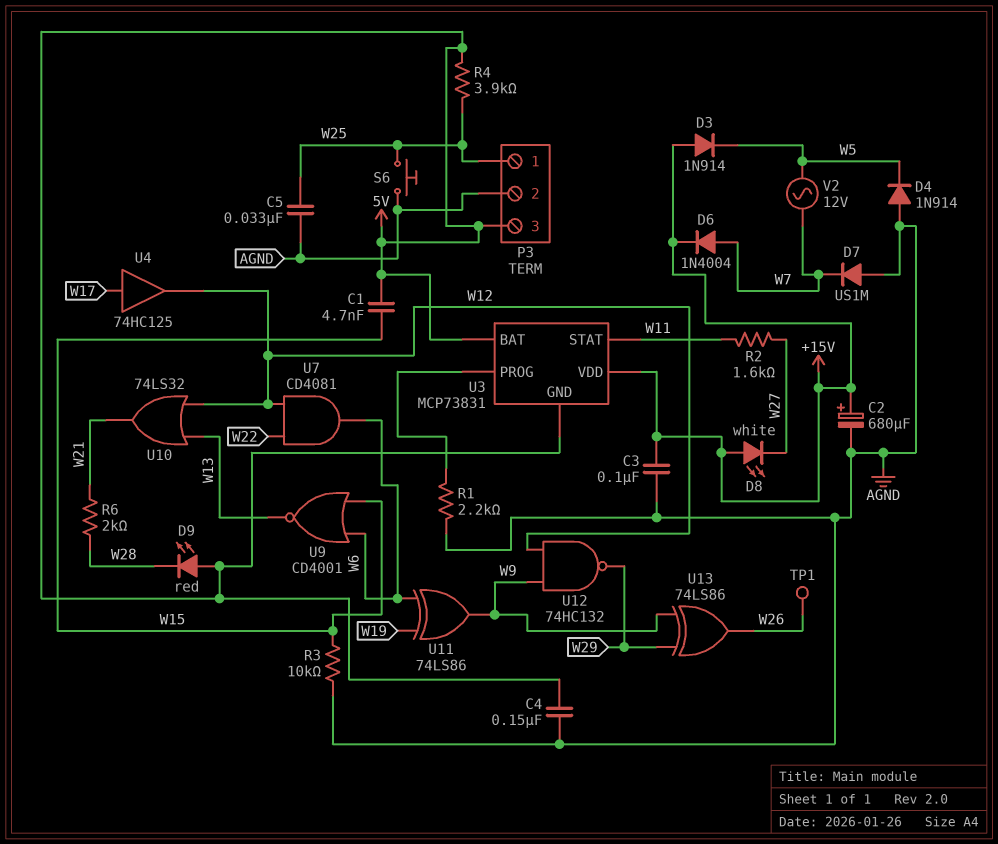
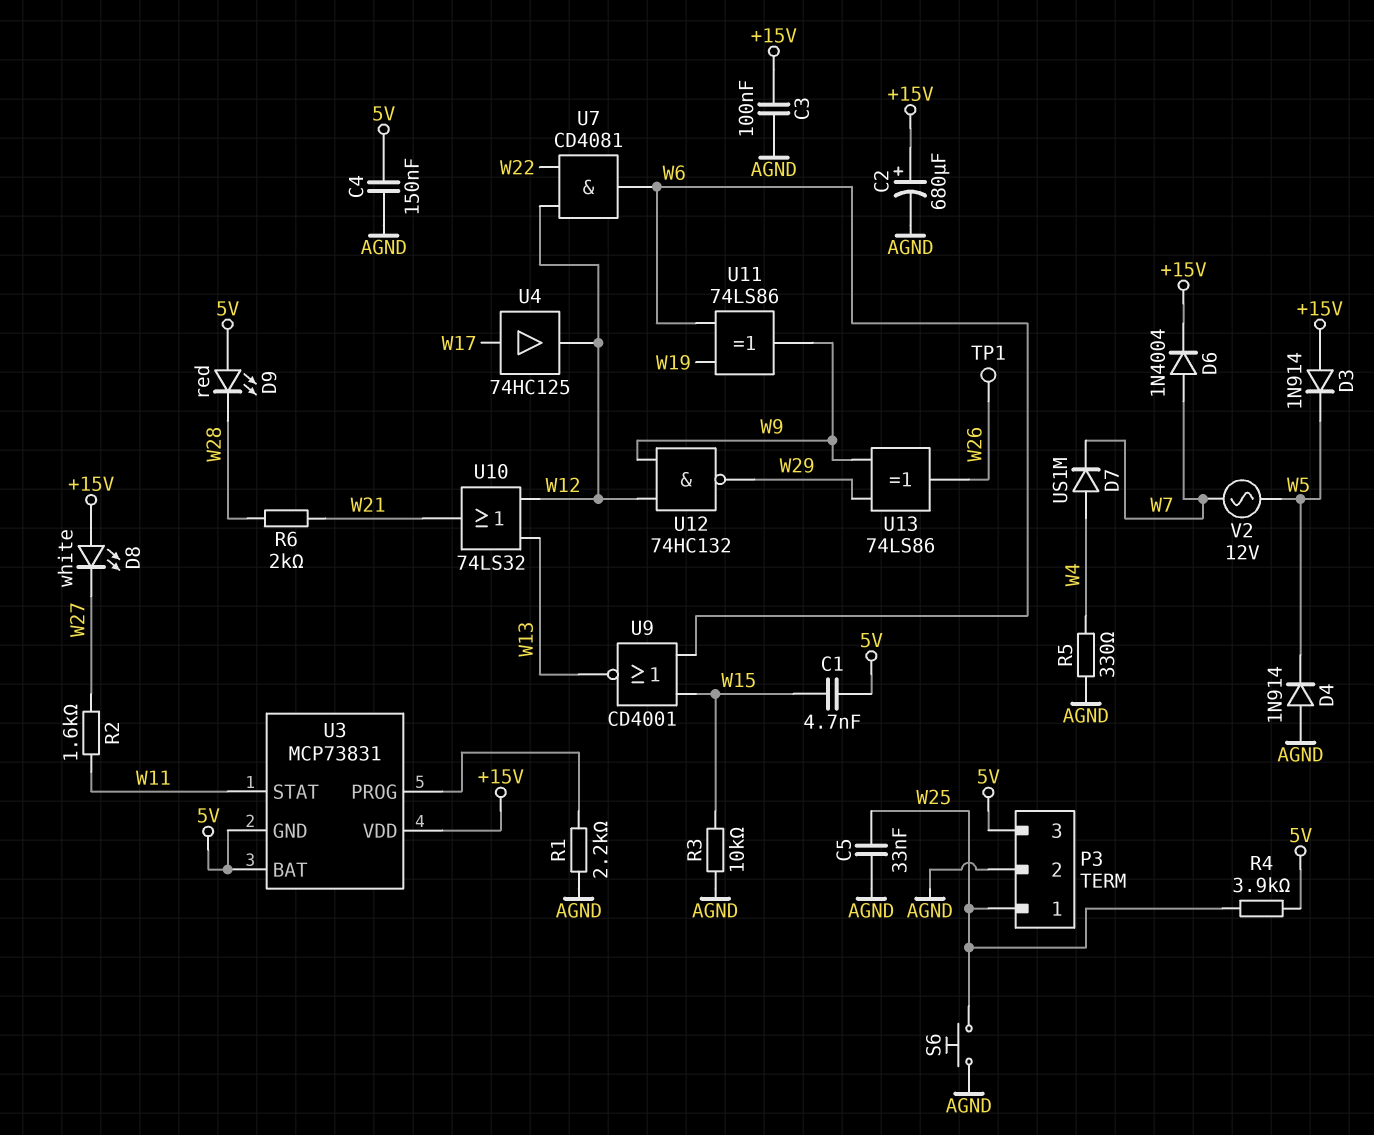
D7: diode US1M (A AGND, K W7) -> diode US1M (A W4, K W7)
R5: none -> 330 (AGND, W4)

